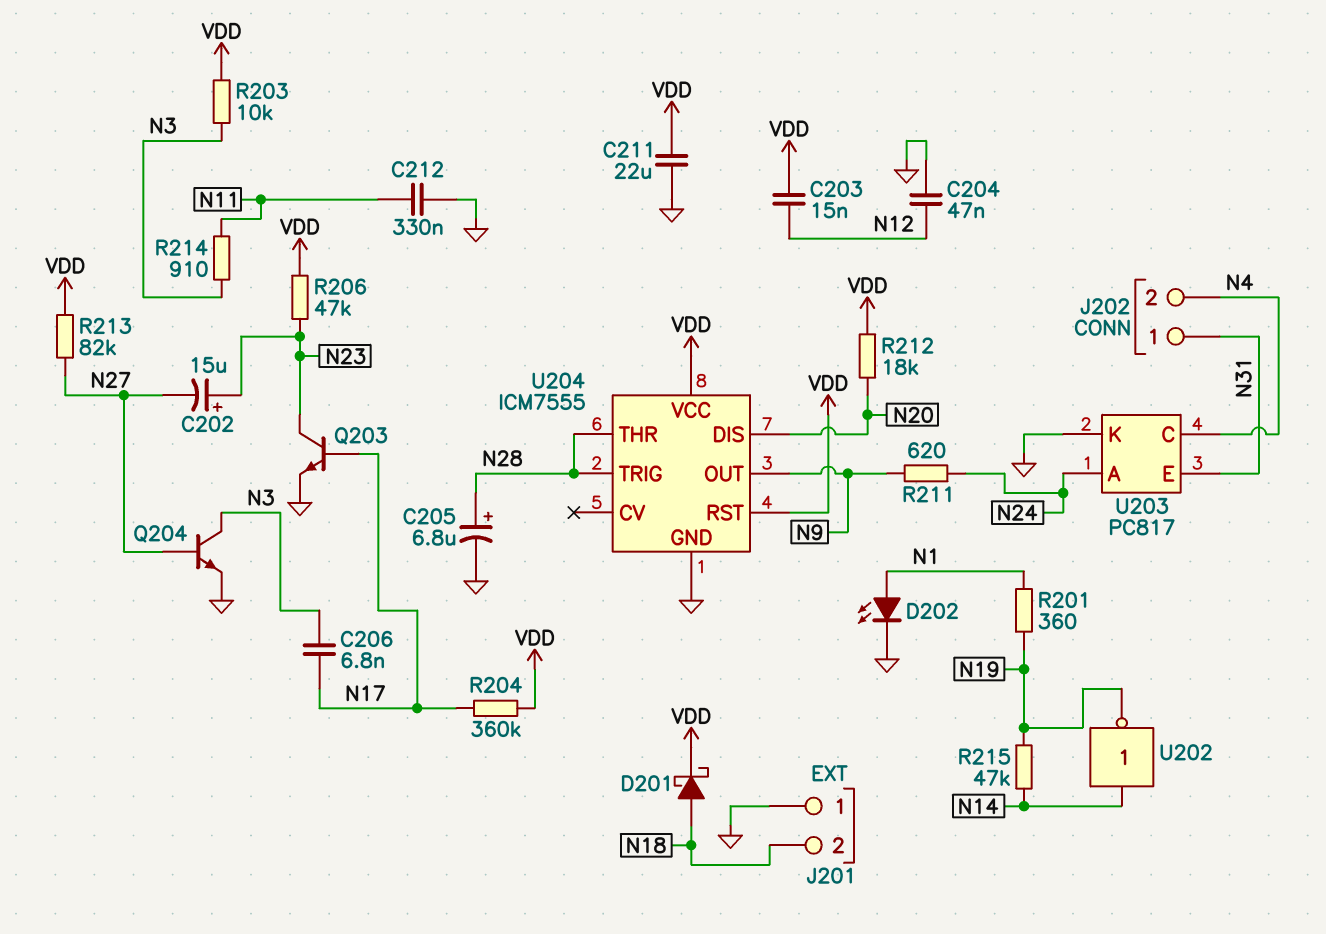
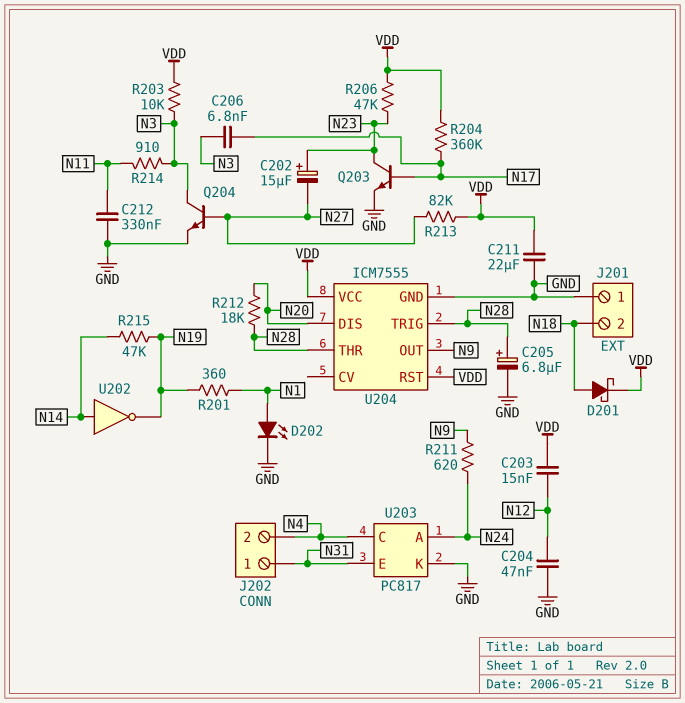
R212: 18k (N20, VDD) -> 18k (N20, N28)

